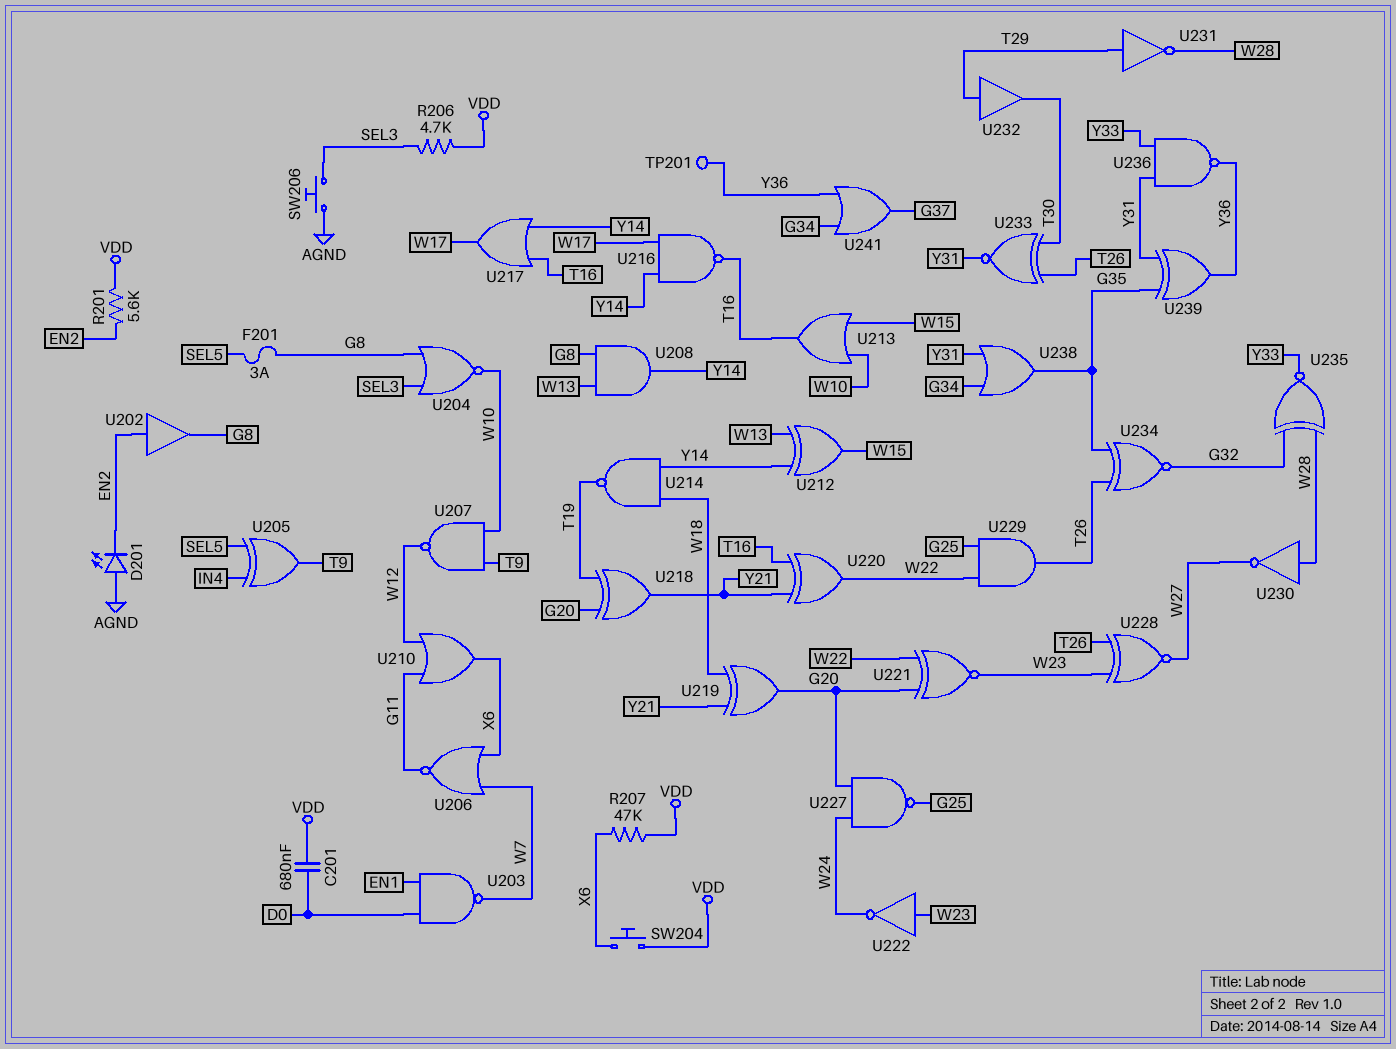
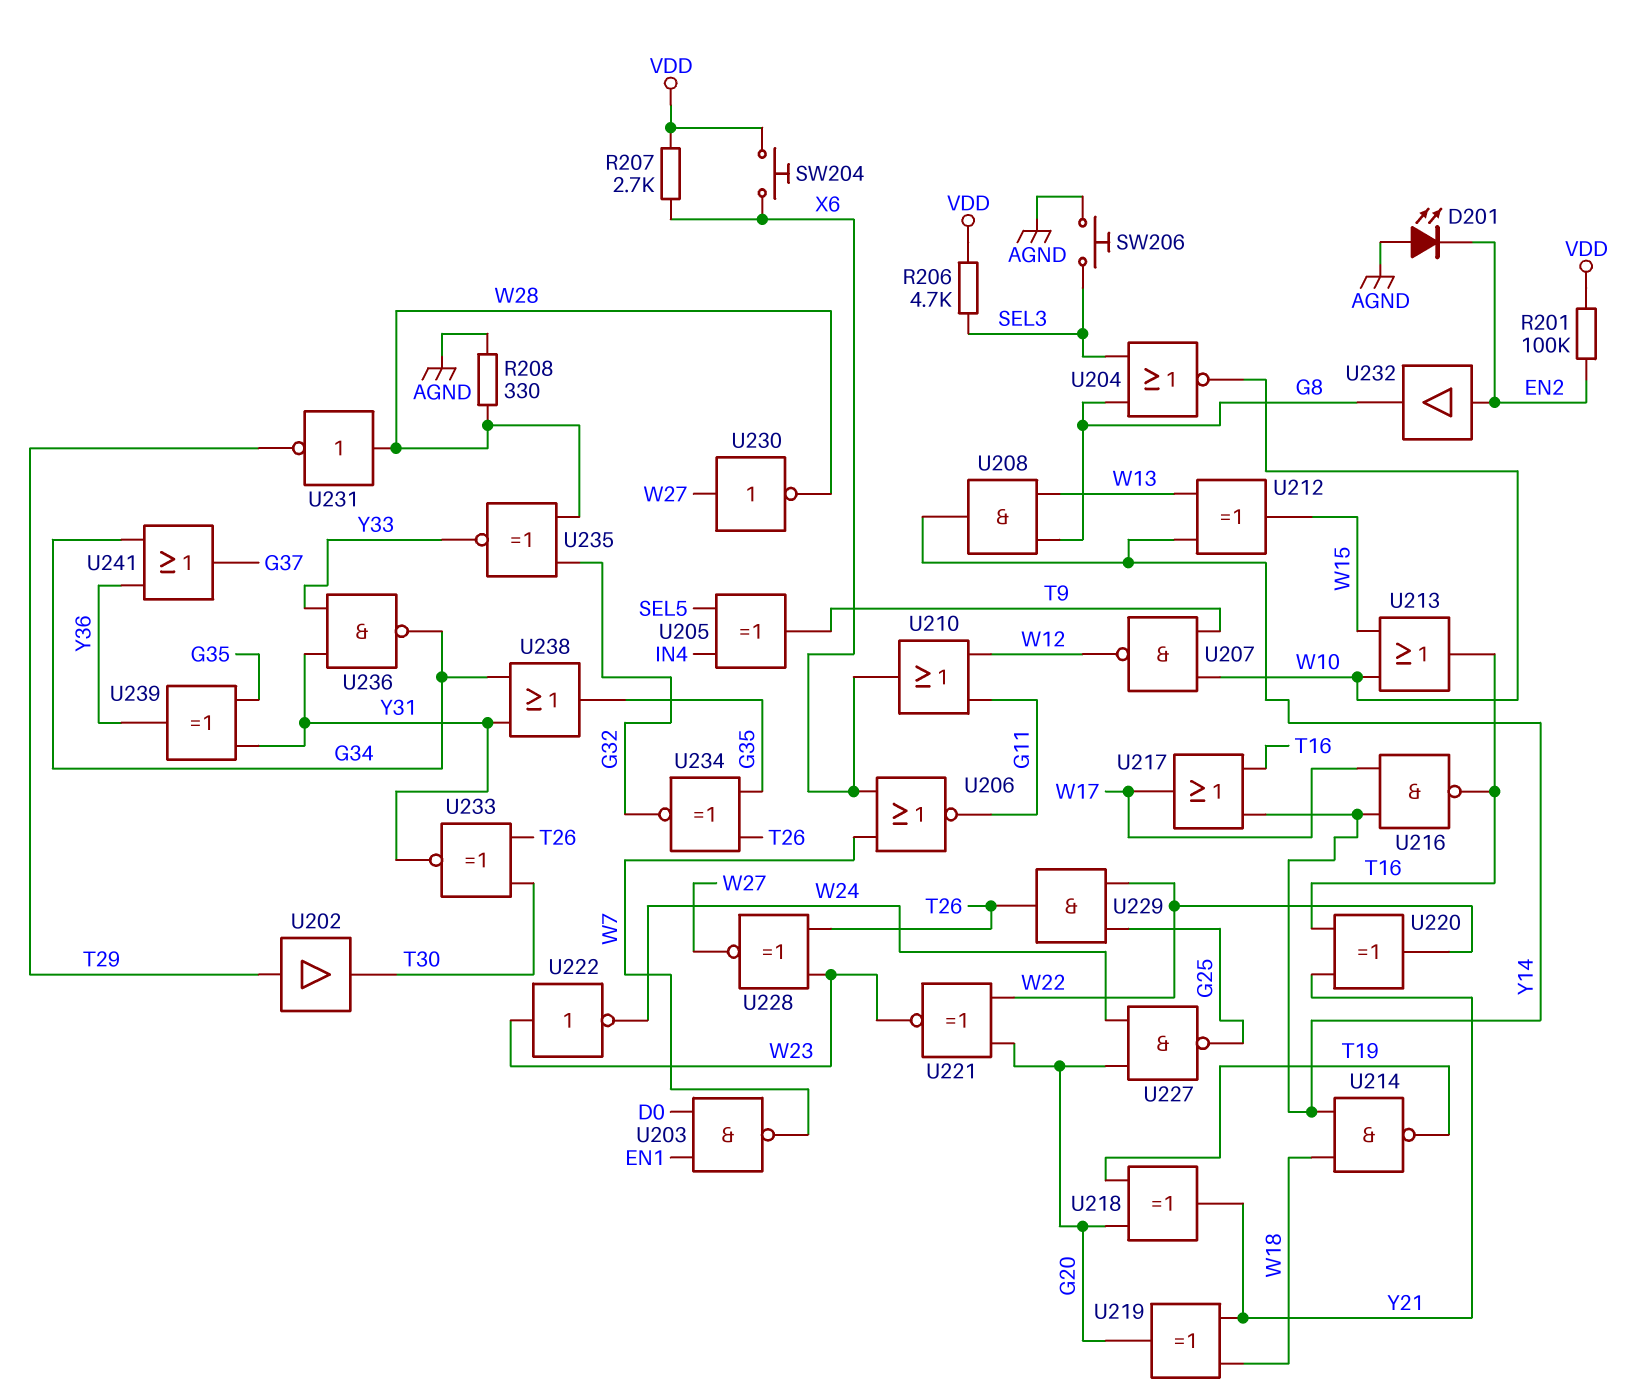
C201: 680nF (D0, VDD) -> none
F201: 3A (G8, SEL5) -> none
R201: 5.6k (EN2, VDD) -> 100k (EN2, VDD)
R207: 47k (VDD, X6) -> 2.7k (VDD, X6)
R208: none -> 330 (AGND, W28)
TP201: test point (Y36) -> none
U202: buffer (in EN2, out G8) -> buffer (in T29, out T30)
U230: NOT (in W28, out W27) -> NOT (in W27, out W28)
U231: NOT (in T29, out W28) -> NOT (in W28, out T29)
U232: buffer (in T29, out T30) -> buffer (in EN2, out G8)
U236: NAND (in Y31, in Y33, out Y36) -> NAND (in Y31, in Y33, out G34)

